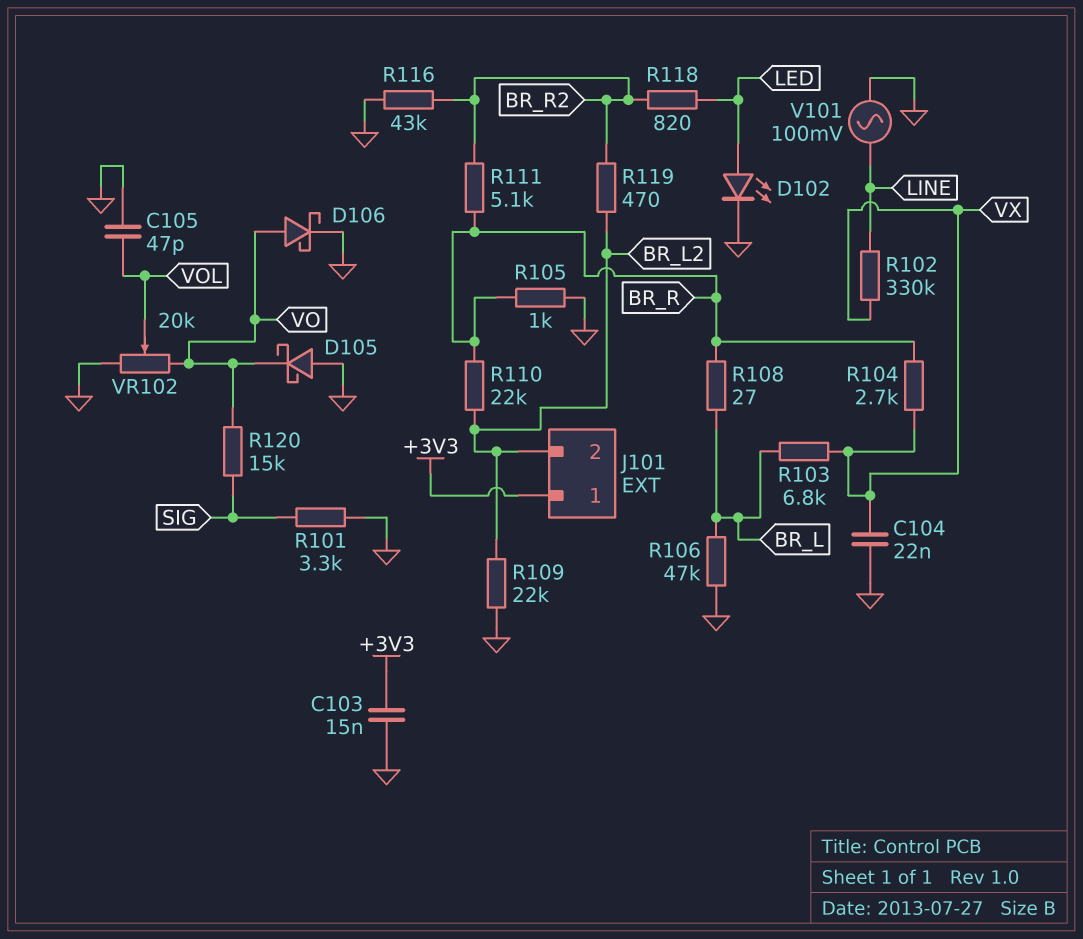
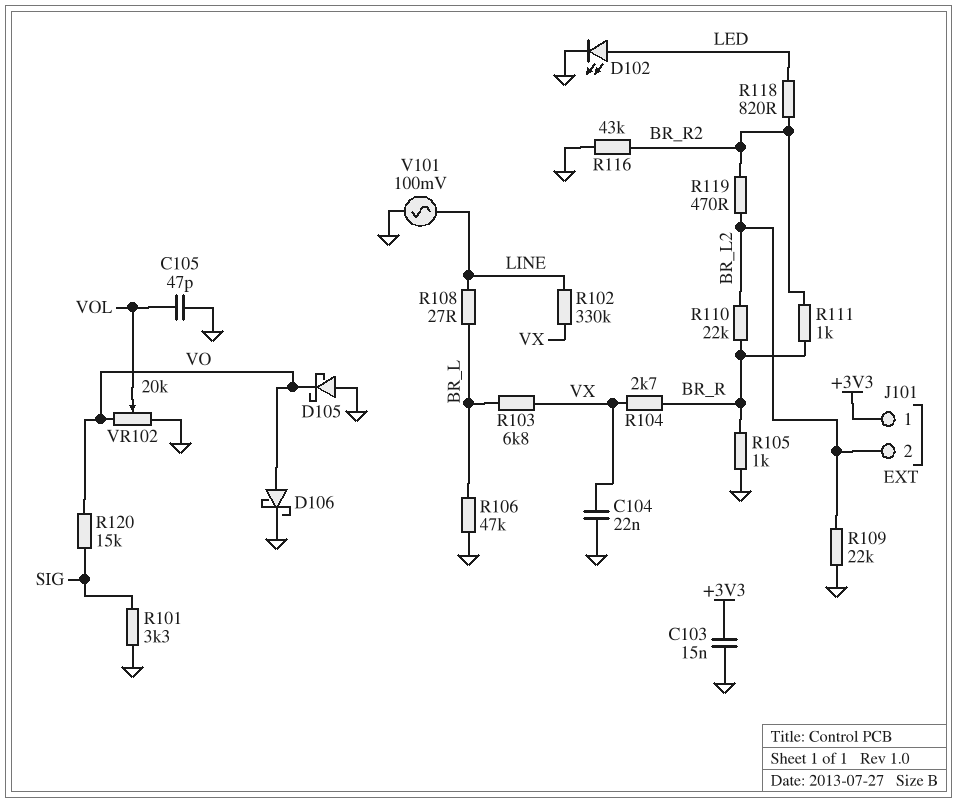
R108: 27 (BR_L, BR_R) -> 27 (BR_L, LINE)
R111: 5.1k (BR_R, BR_R2) -> 1k (BR_R, BR_R2)

